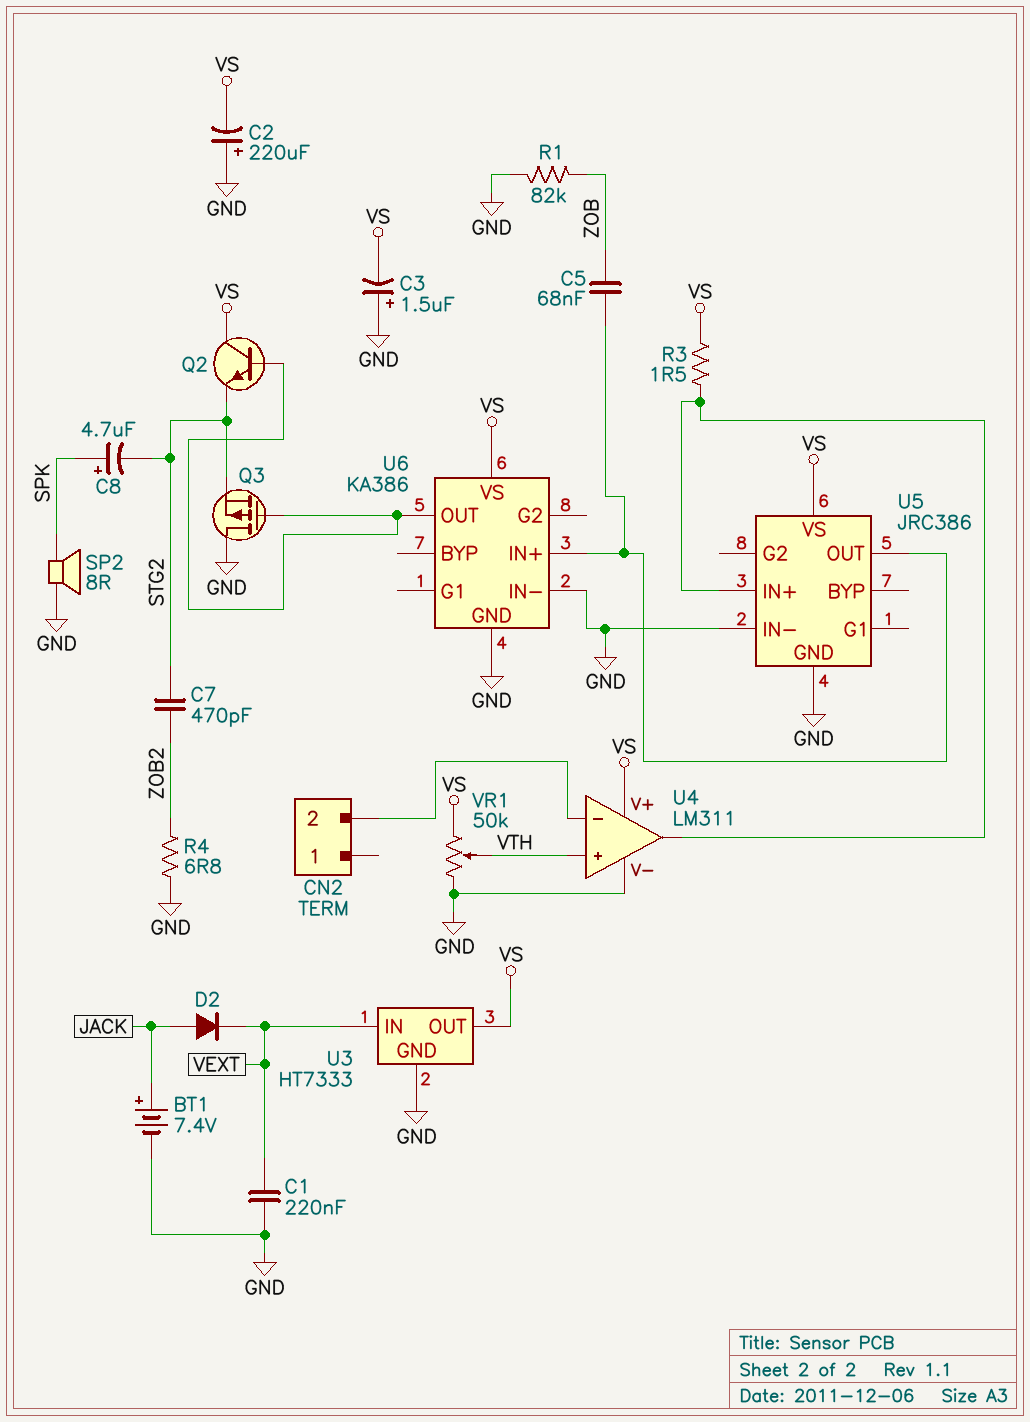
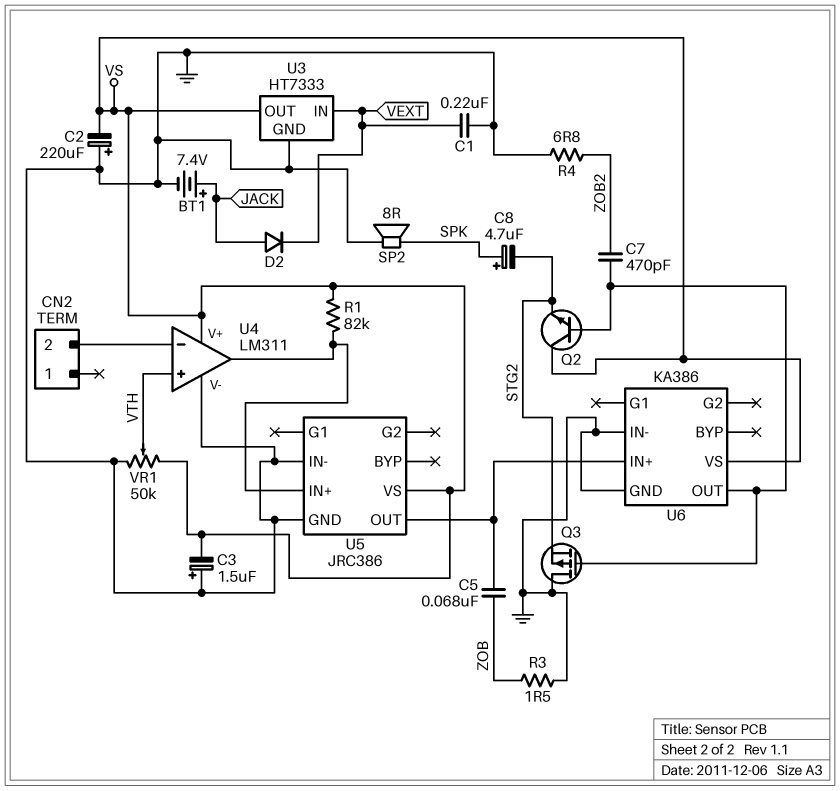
C7: 470pF (STG2, ZOB2) -> 470pF (U6/OUT, ZOB2)
R1: 82k (GND, ZOB) -> 82k (U4/out, VS)
R3: 1.5 (U4/out, VS) -> 1.5 (GND, ZOB)

